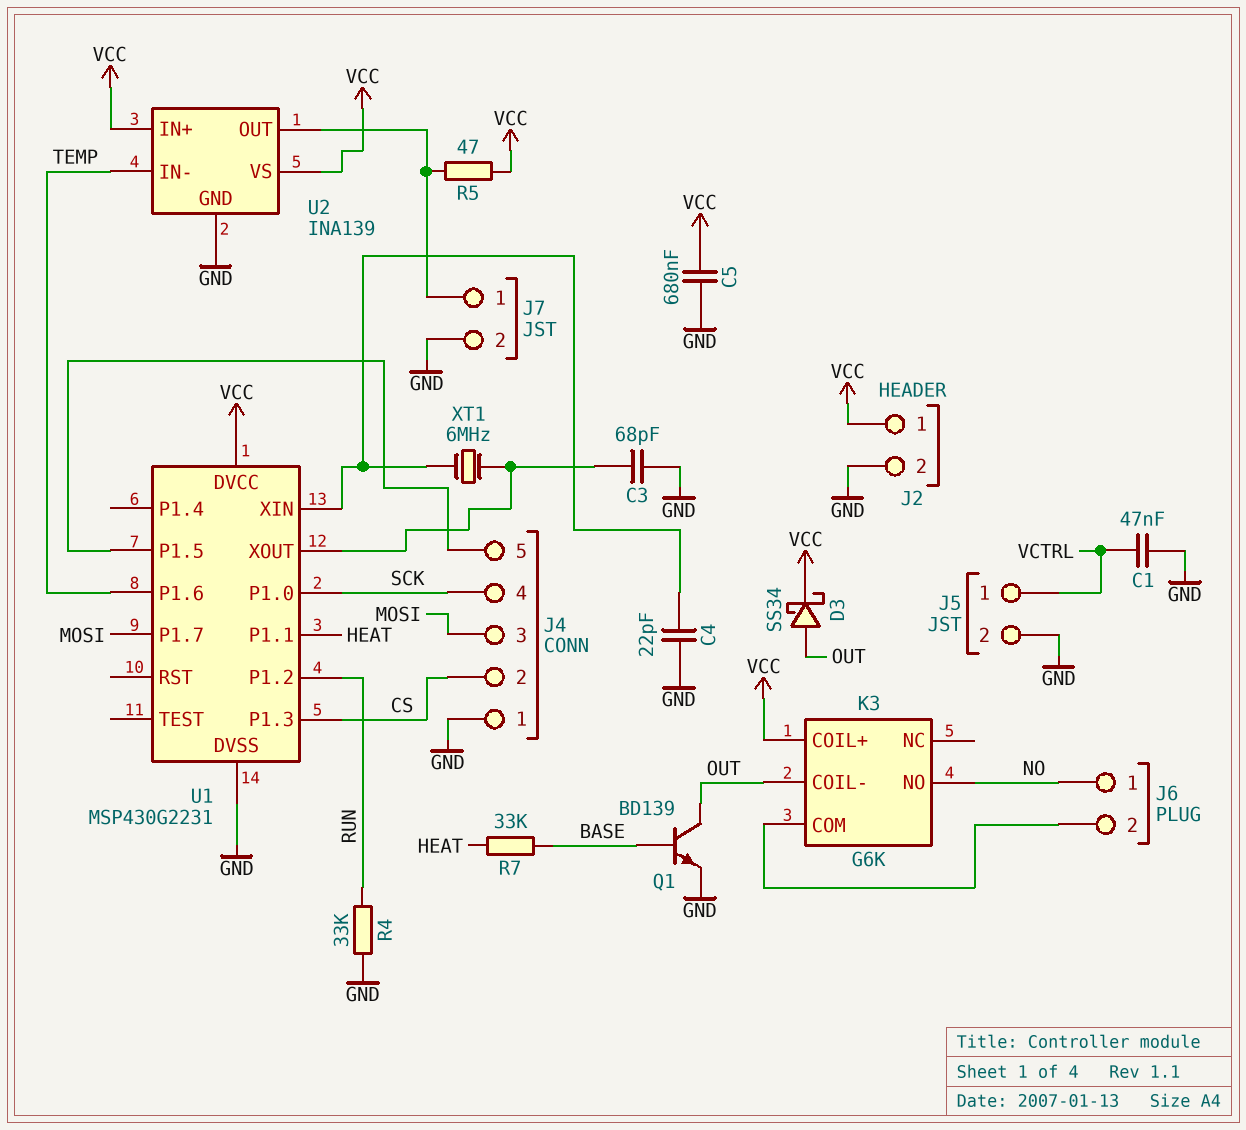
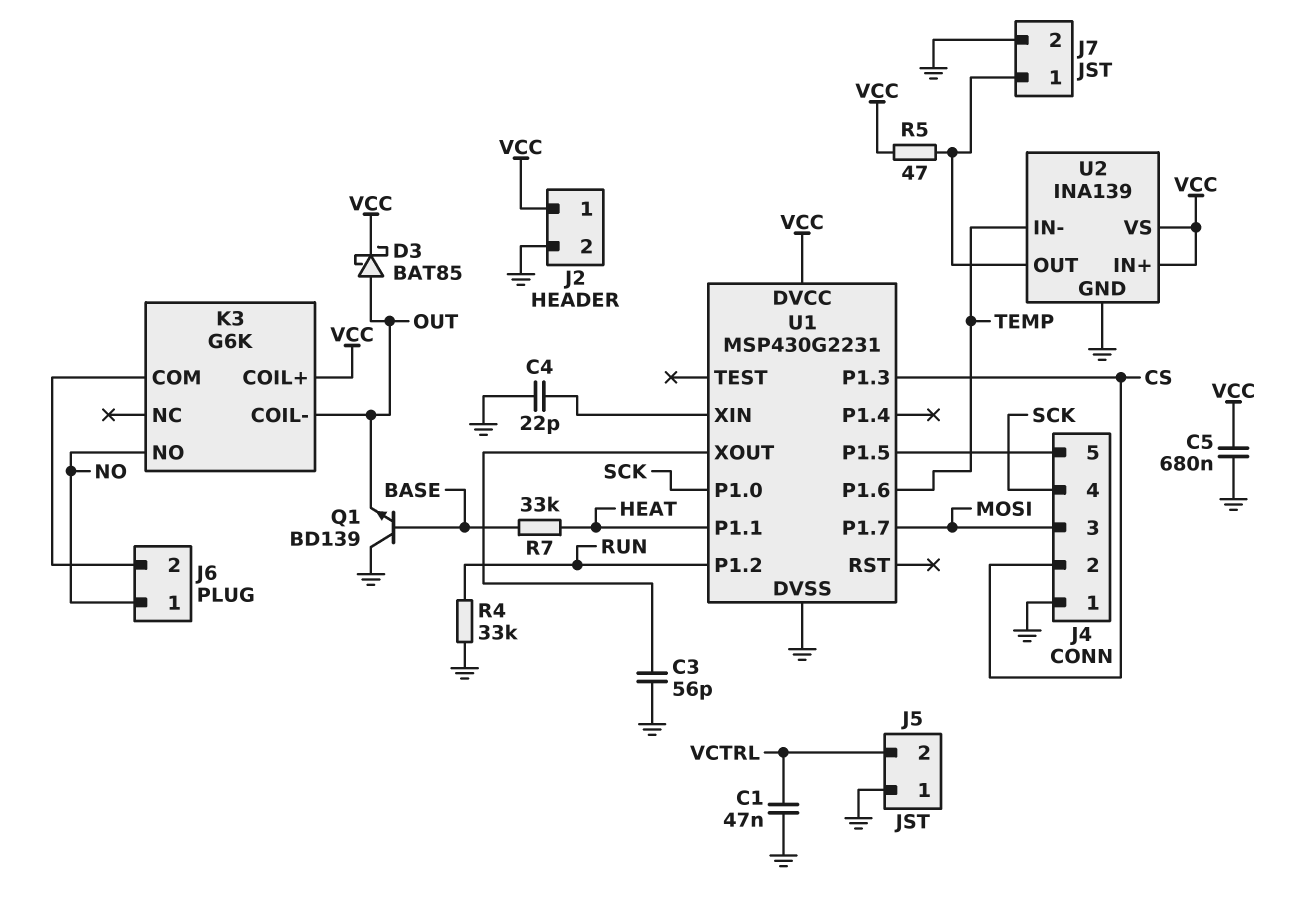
C3: 68pF (GND, U1/XOUT) -> 56pF (GND, U1/XOUT)
D3: schottky SS34 (A OUT, K VCC) -> schottky BAT85 (A OUT, K VCC)
J5 pin 1: VCTRL -> GND
J5 pin 2: GND -> VCTRL
Q1: NPN BD139 (B BASE, C OUT, E GND) -> NPN BD139 (B BASE, C GND, E OUT)
XT1: 6MHz (U1/XIN, U1/XOUT) -> none

